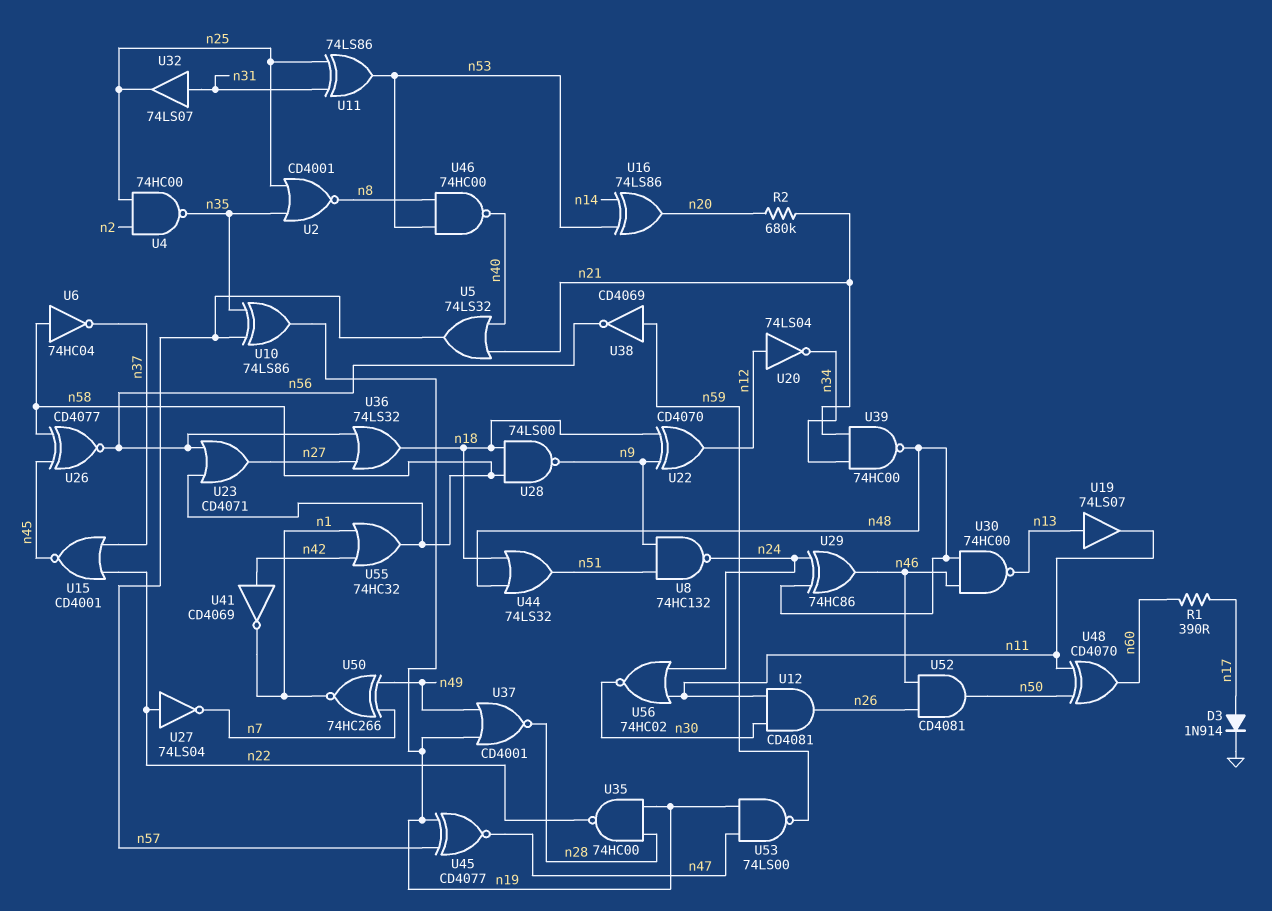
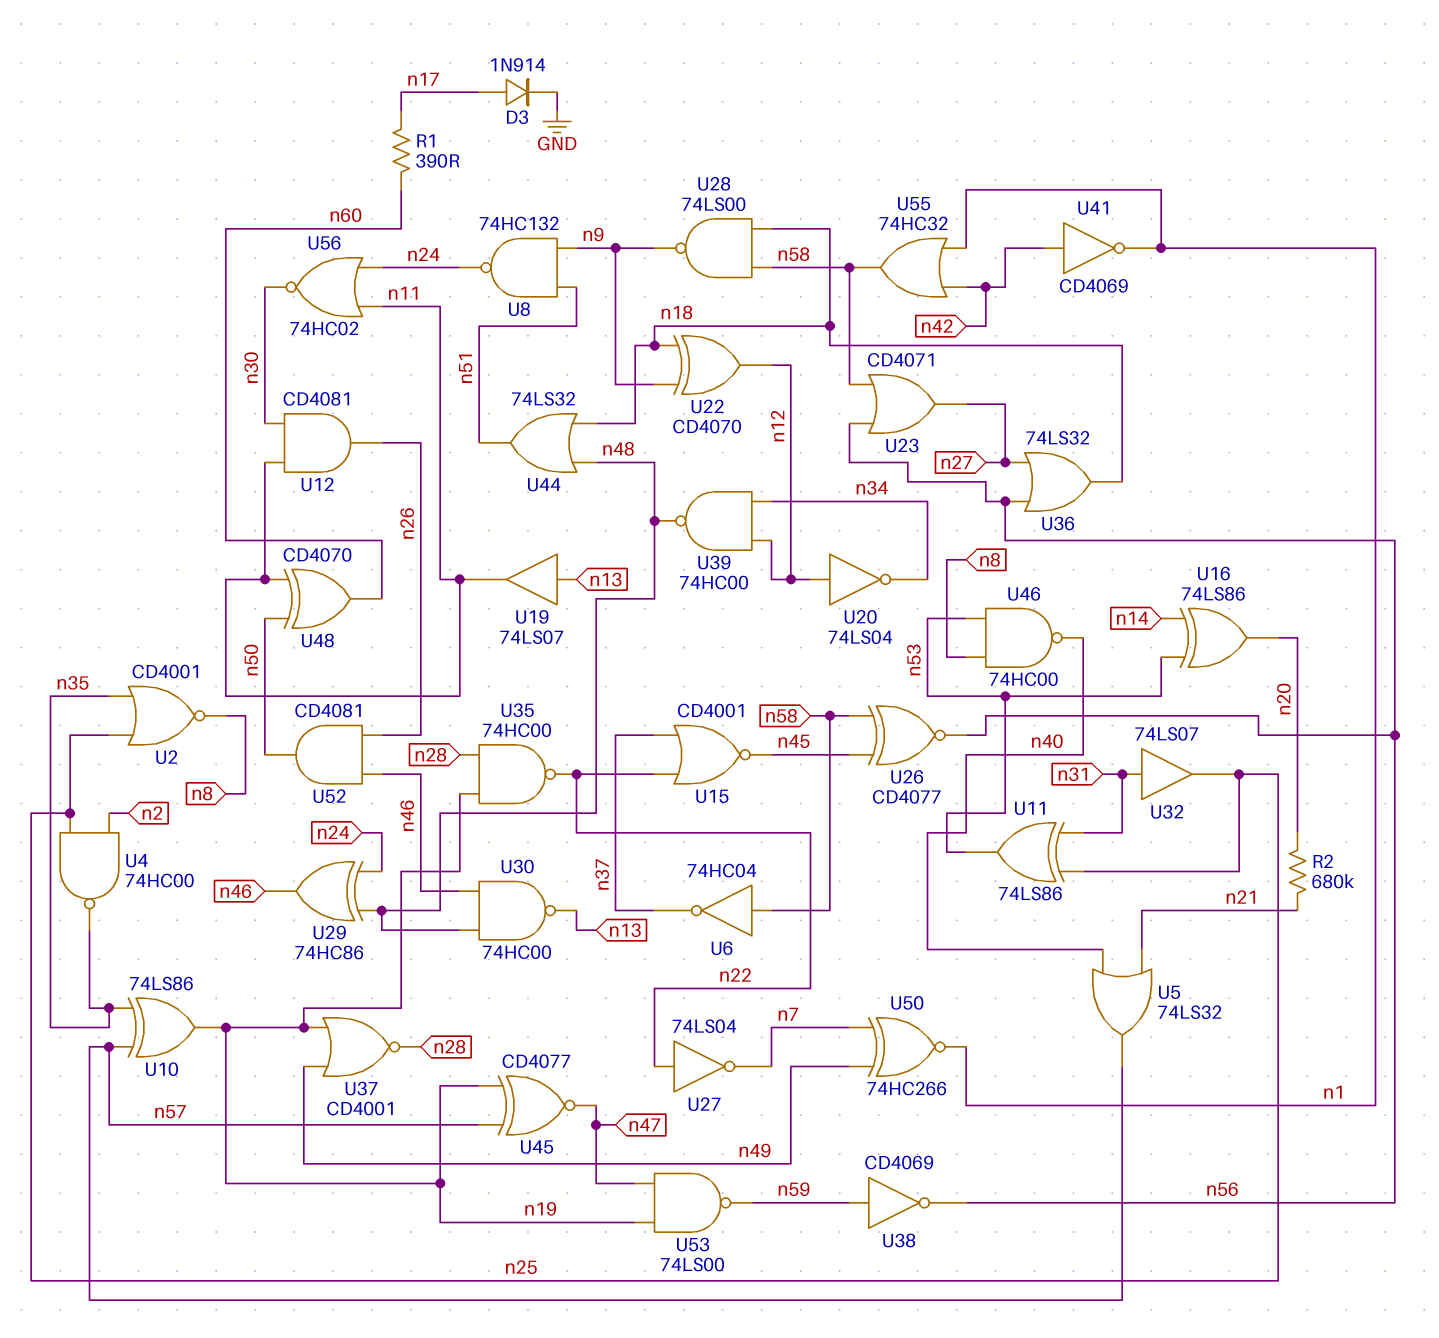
U39: NAND 74HC00 (in n21, in n34, out n48) -> NAND 74HC00 (in n12, in n34, out n48)

